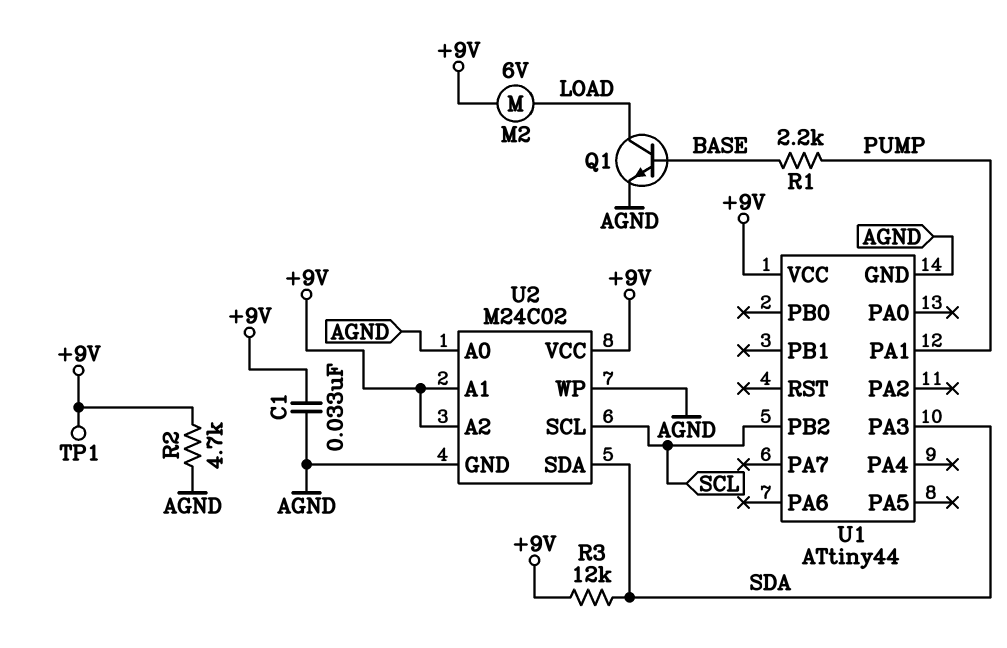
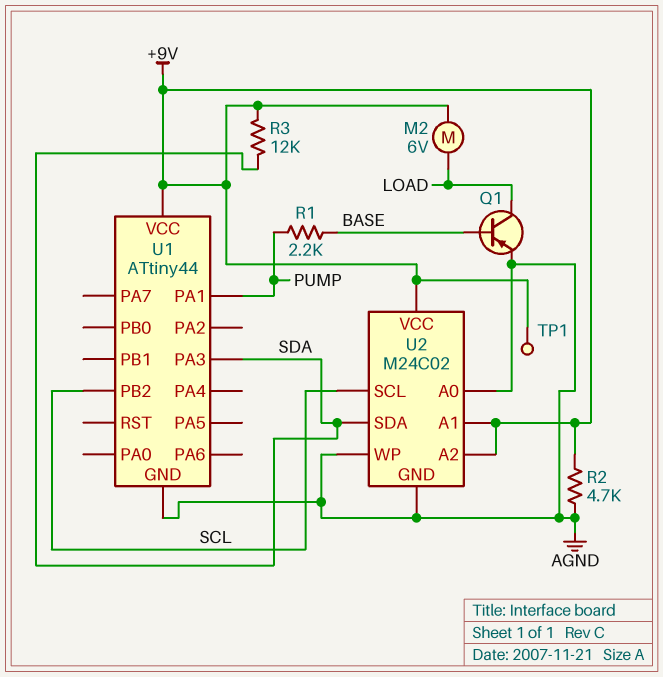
C1: 33nF (+9V, AGND) -> none
Q1: NPN (B BASE, C LOAD, E AGND) -> PNP (B BASE, C LOAD, E AGND)

